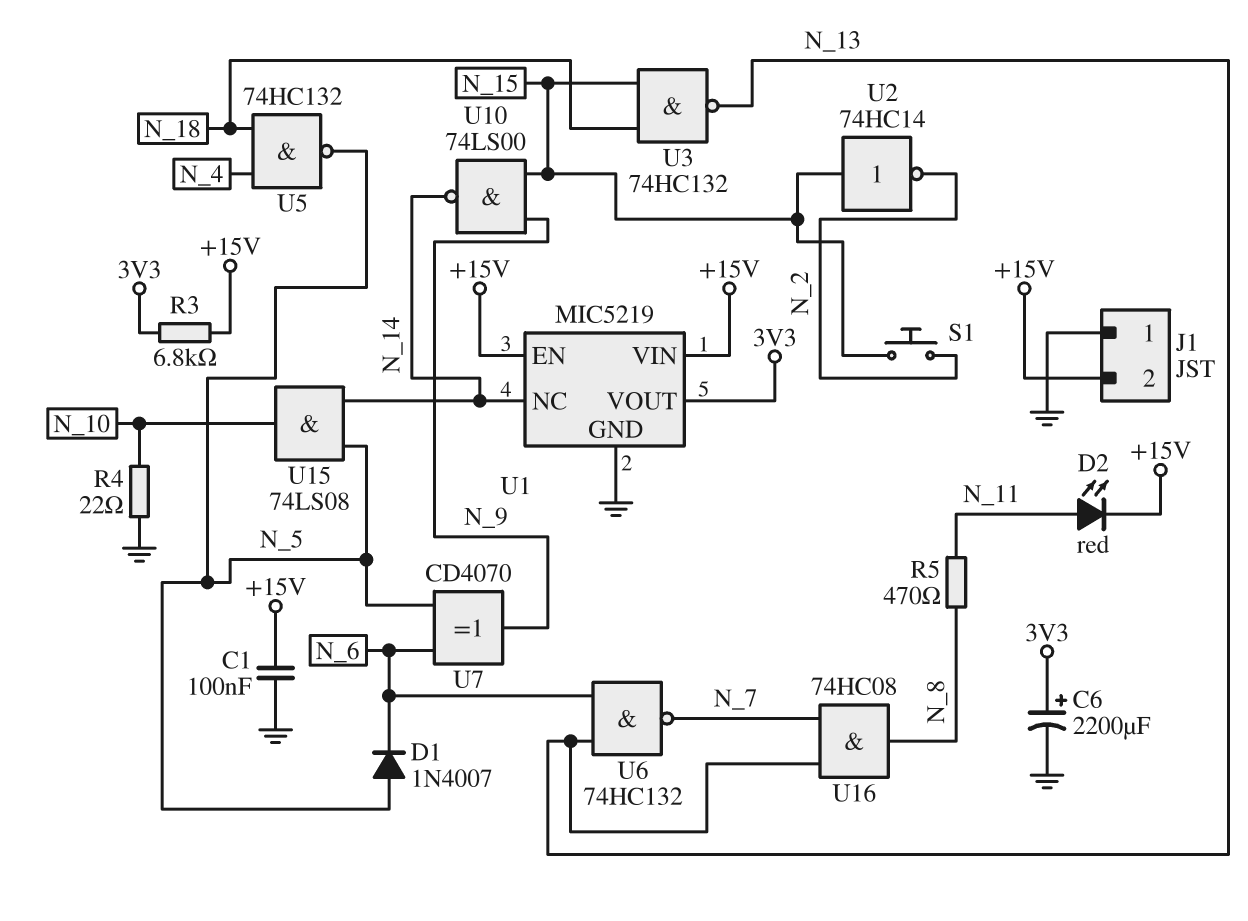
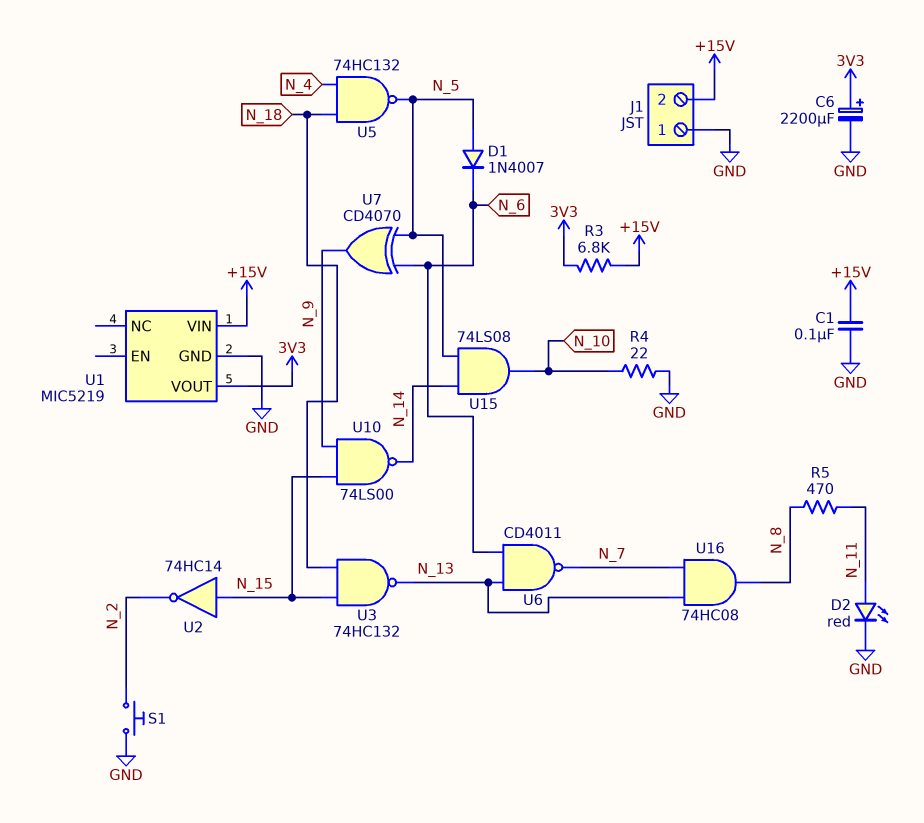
D2: LED red (A N_11, K +15V) -> LED red (A N_11, K GND)
S1: button (N_2, N_15) -> button (GND, N_2)
U1 pin EN: +15V -> none
U1 pin NC: N_14 -> none
U6: NAND 74HC132 (in N_6, in N_13, out N_7) -> NAND CD4011 (in N_6, in N_13, out N_7)

